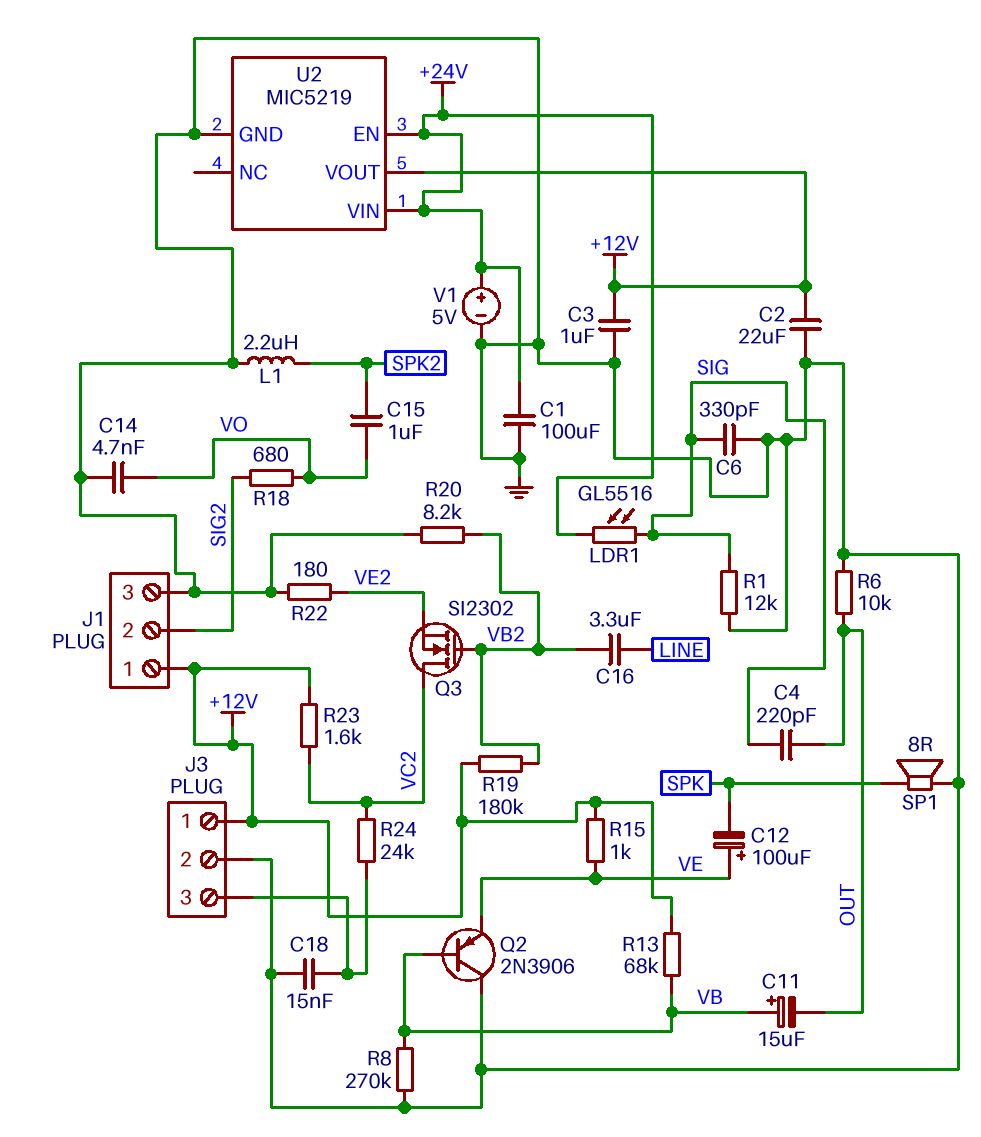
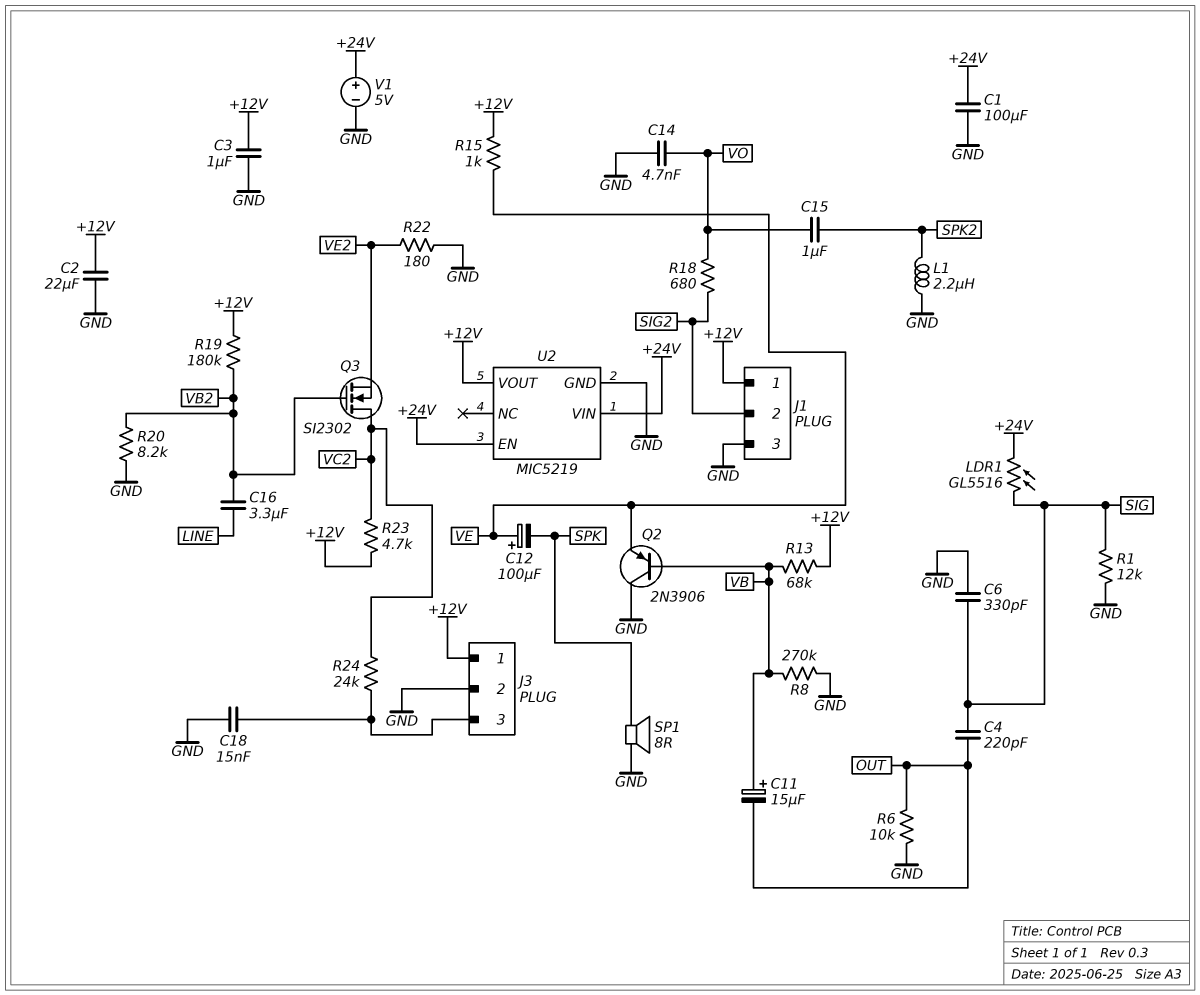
R23: 1.6k (+12V, VC2) -> 4.7k (+12V, VC2)

